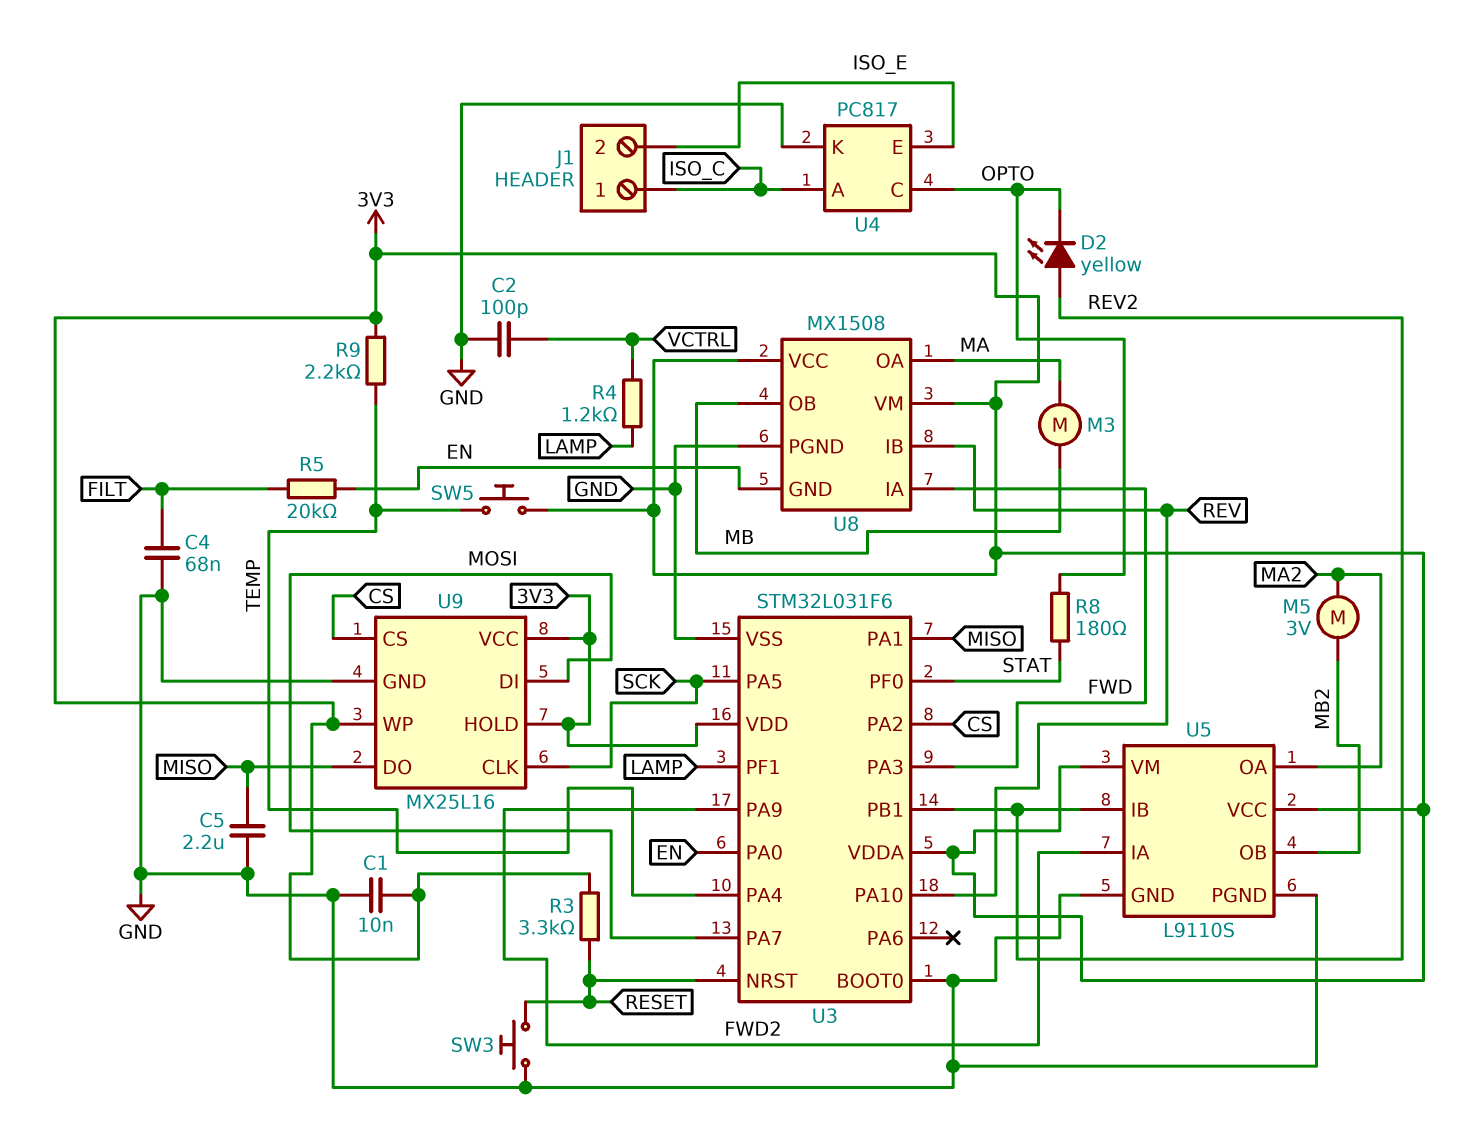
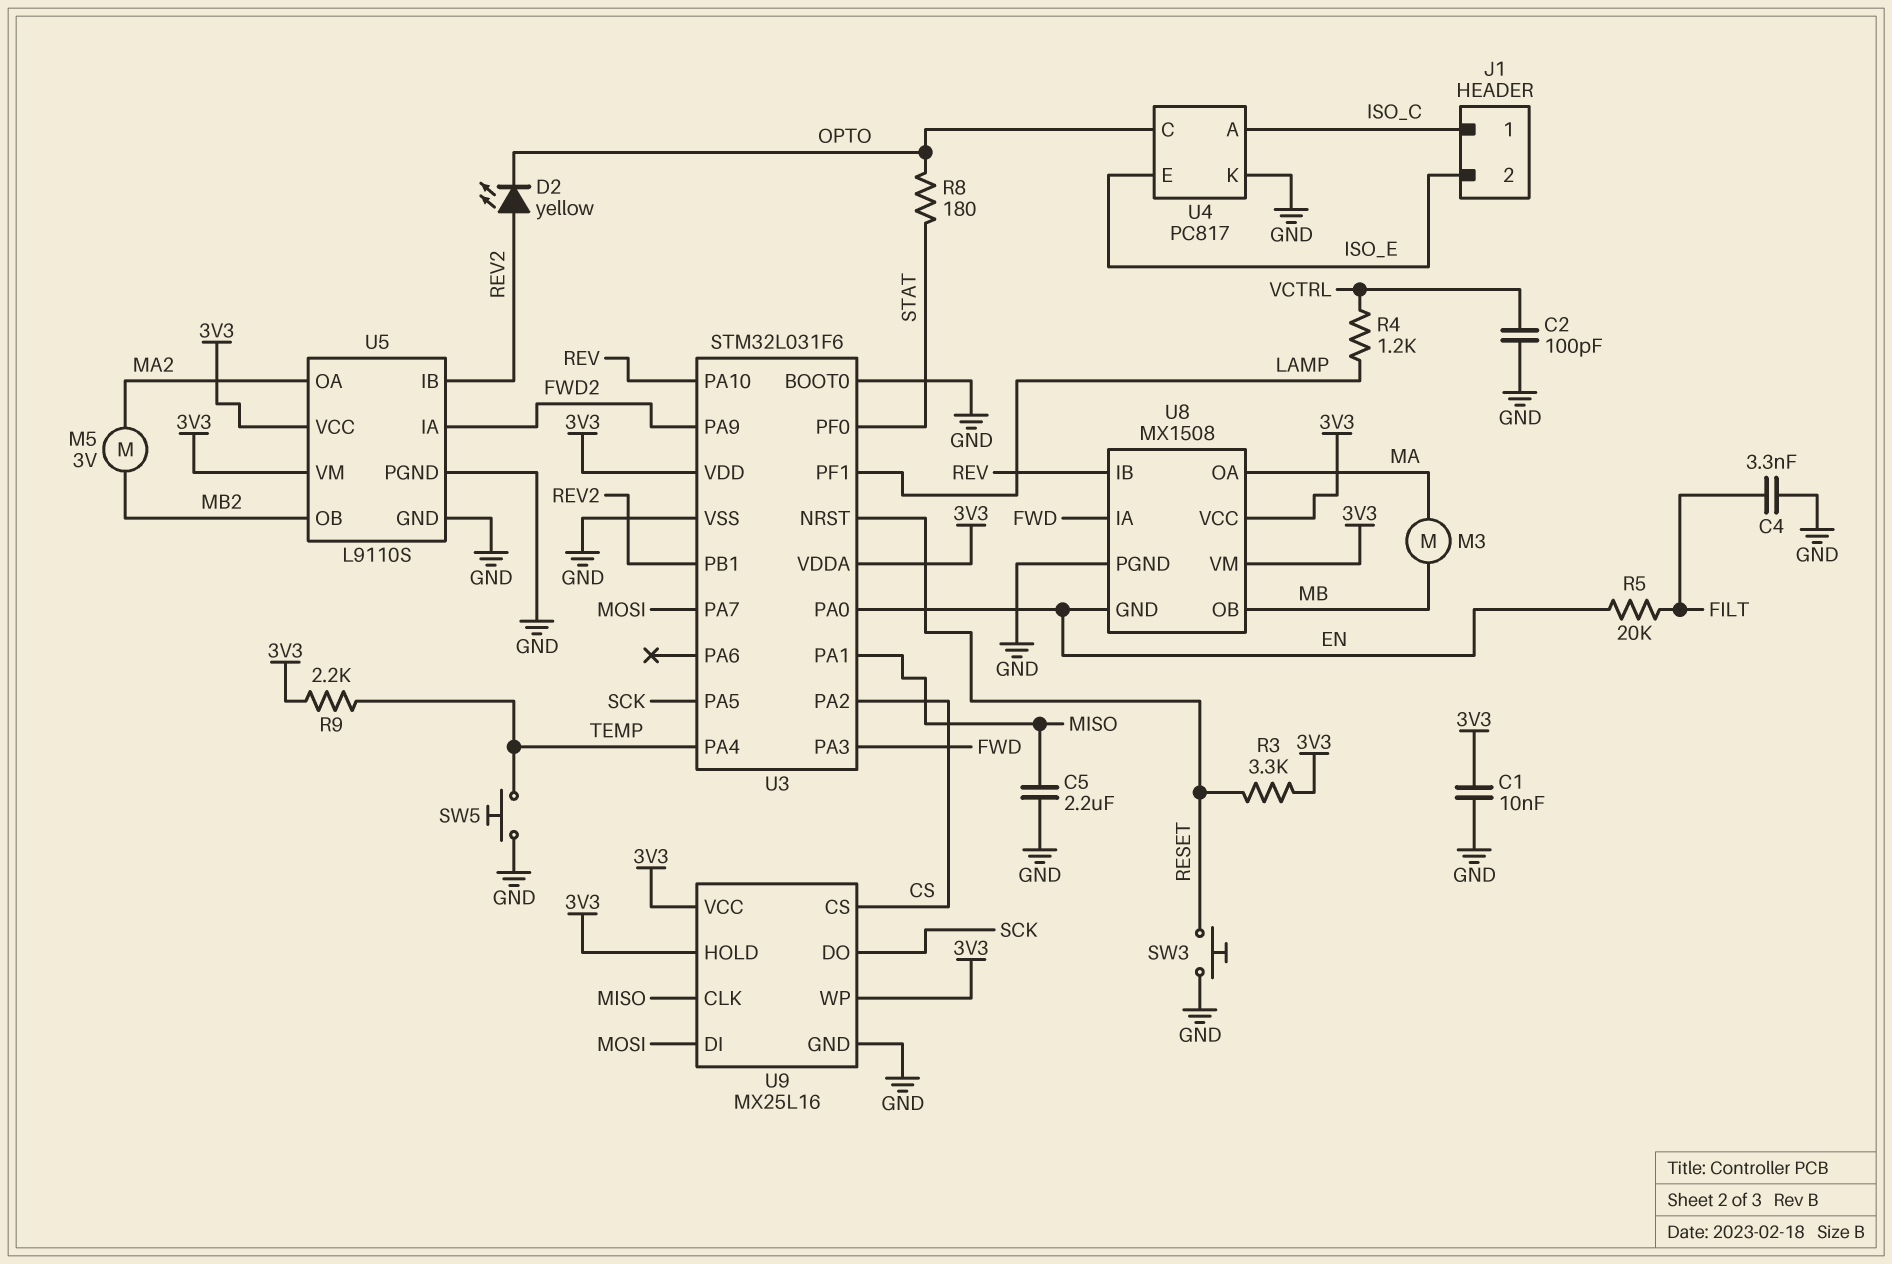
C4: 68nF (FILT, GND) -> 3.3nF (FILT, GND)
SW5: button (3V3, TEMP) -> button (GND, TEMP)
U9 pin CLK: SCK -> MISO
U9 pin DO: MISO -> SCK

